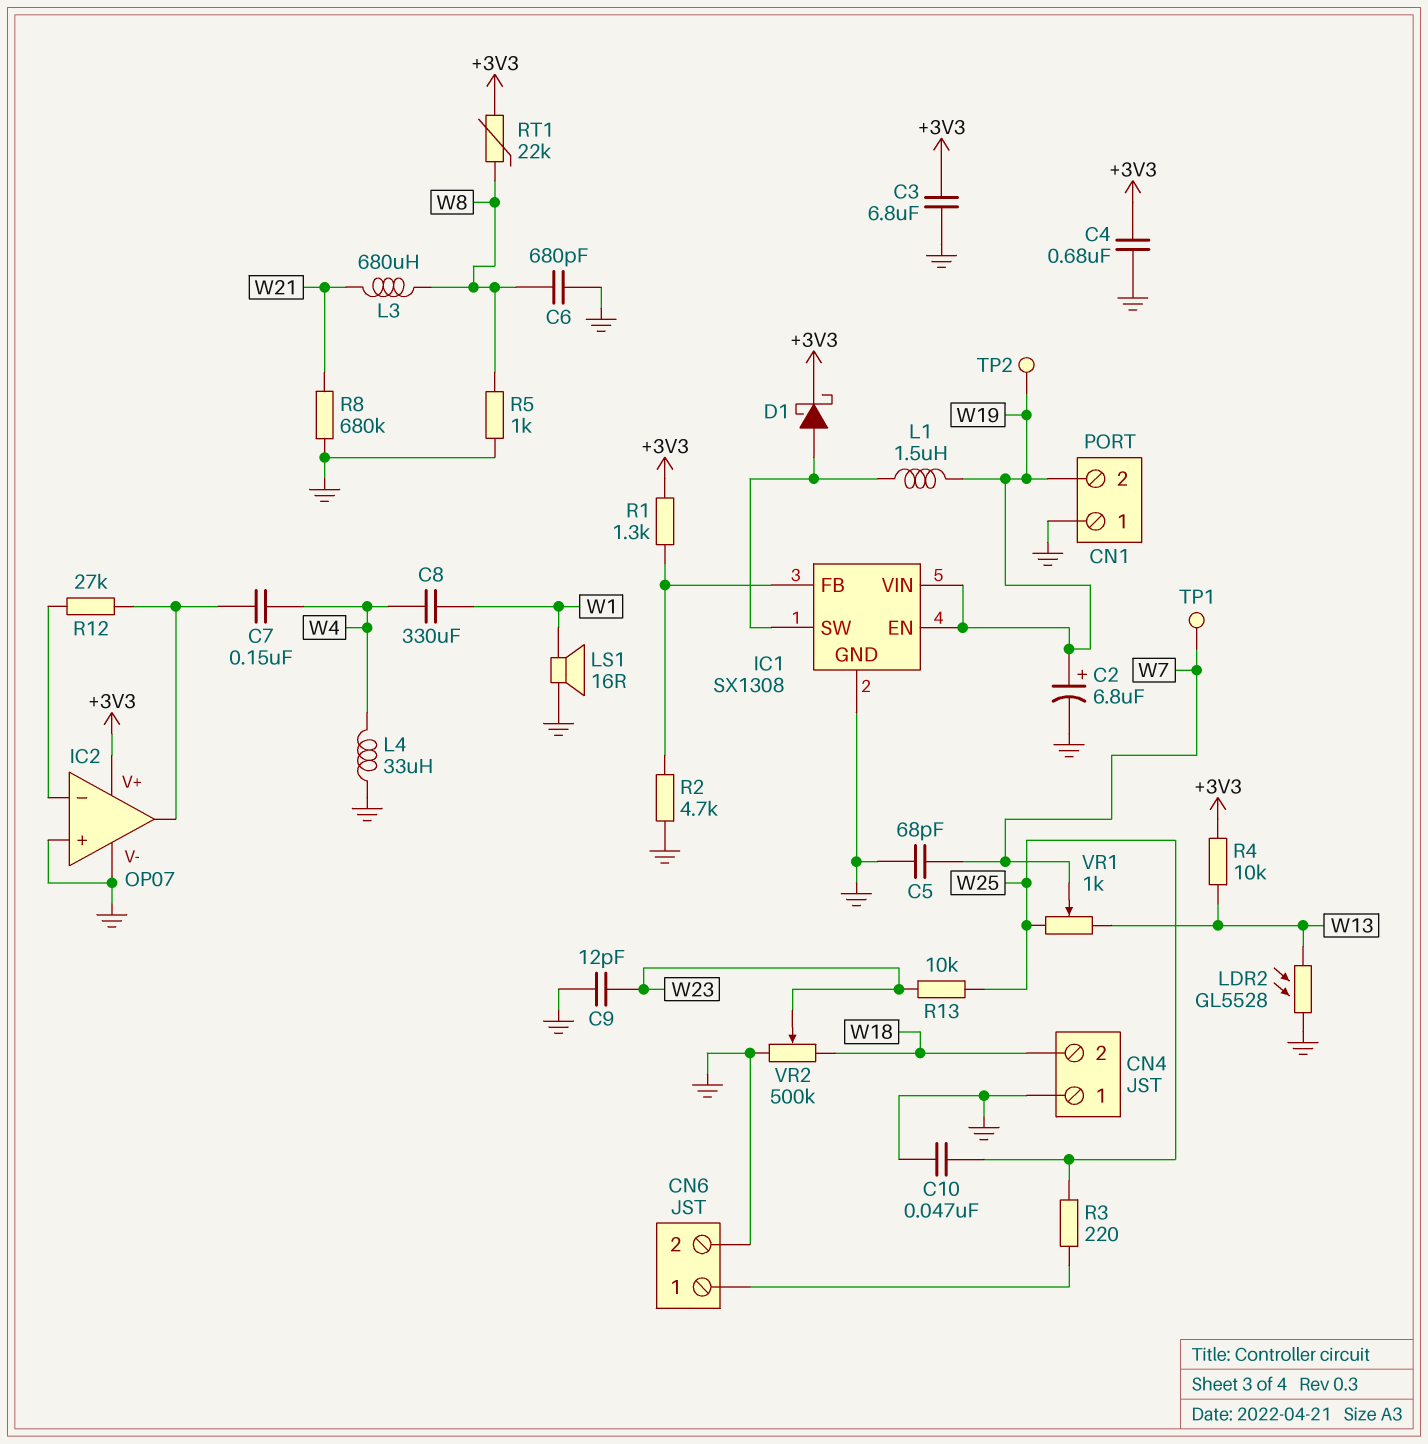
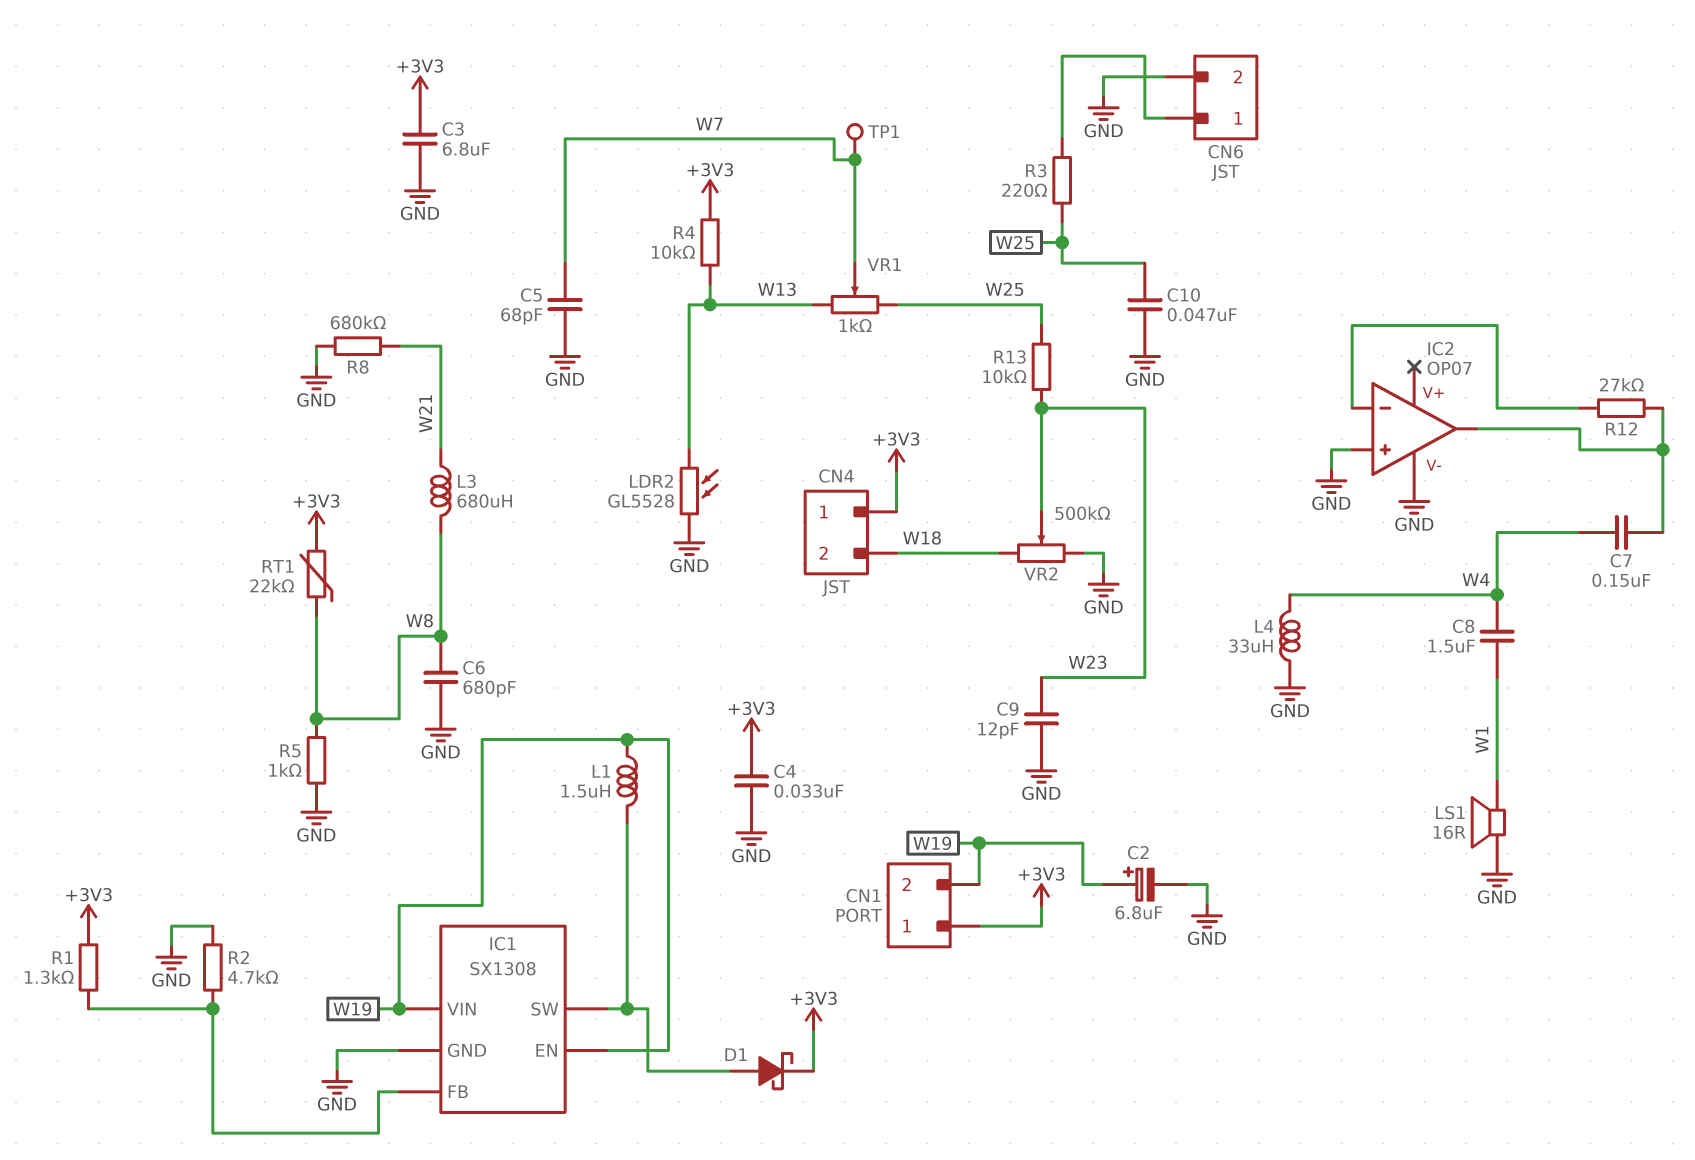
C4: 680nF (+3V3, GND) -> 33nF (+3V3, GND)
C8: 330uF (W1, W4) -> 1.5uF (W1, W4)
CN1 pin 1: GND -> +3V3
CN4 pin 1: GND -> +3V3
IC2 pin V+: +3V3 -> none
TP2: test point (W19) -> none

